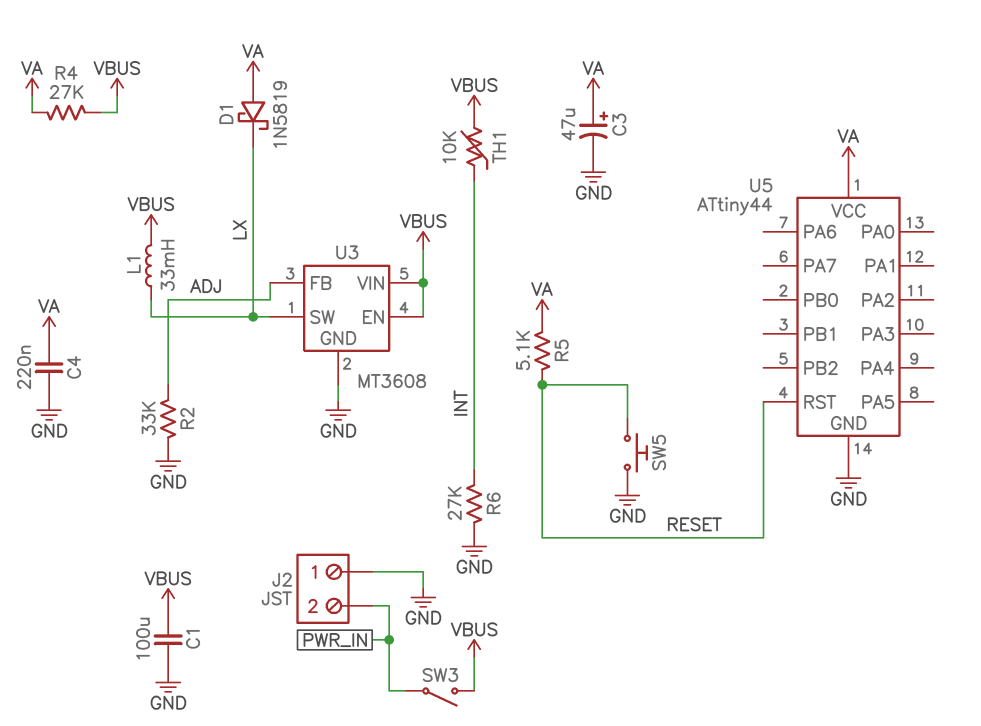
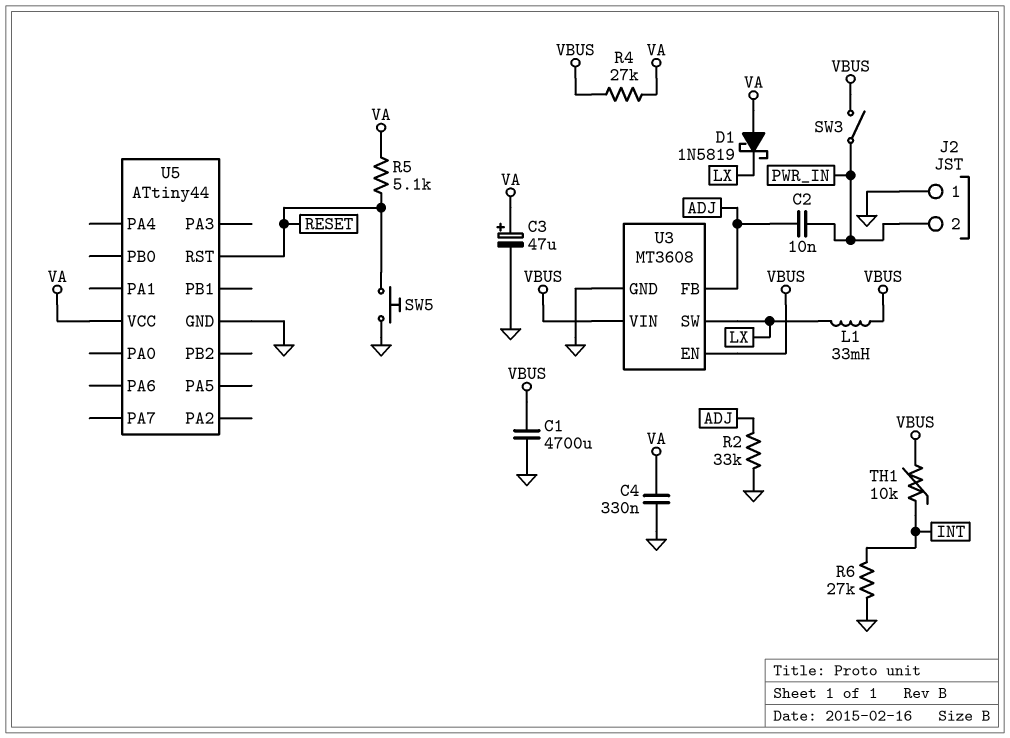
C1: 100uF (GND, VBUS) -> 4700uF (GND, VBUS)
C2: none -> 10nF (ADJ, PWR_IN)
C4: 220nF (GND, VA) -> 330nF (GND, VA)

